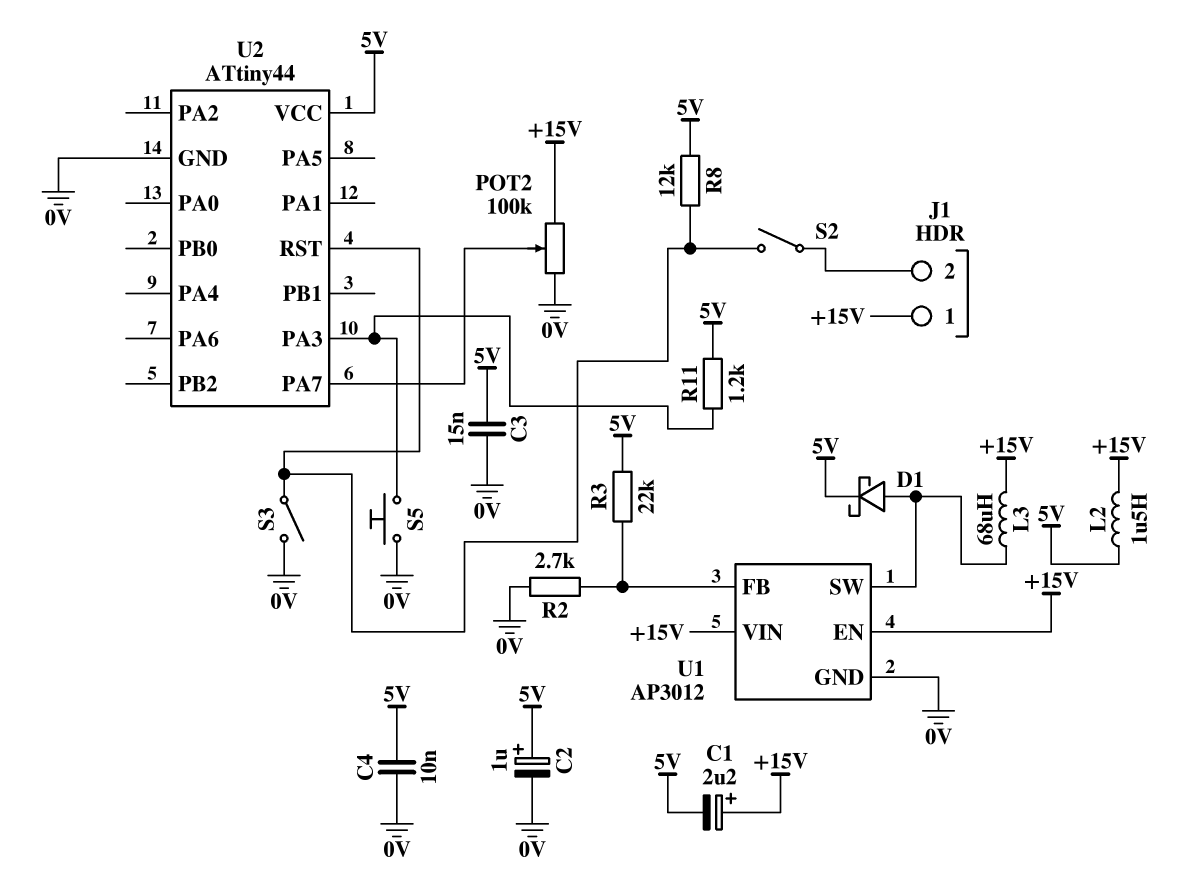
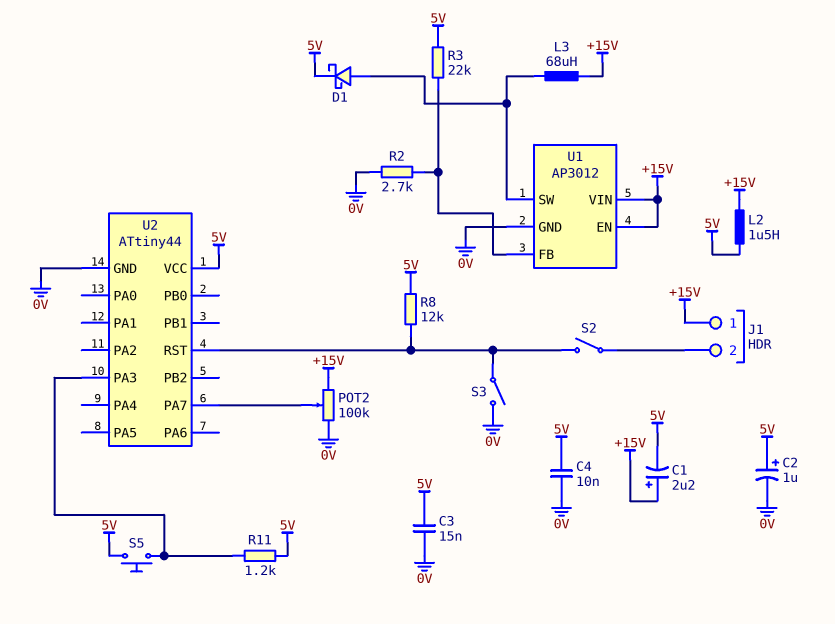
S5: button (0V, U2/PA3) -> button (5V, U2/PA3)

